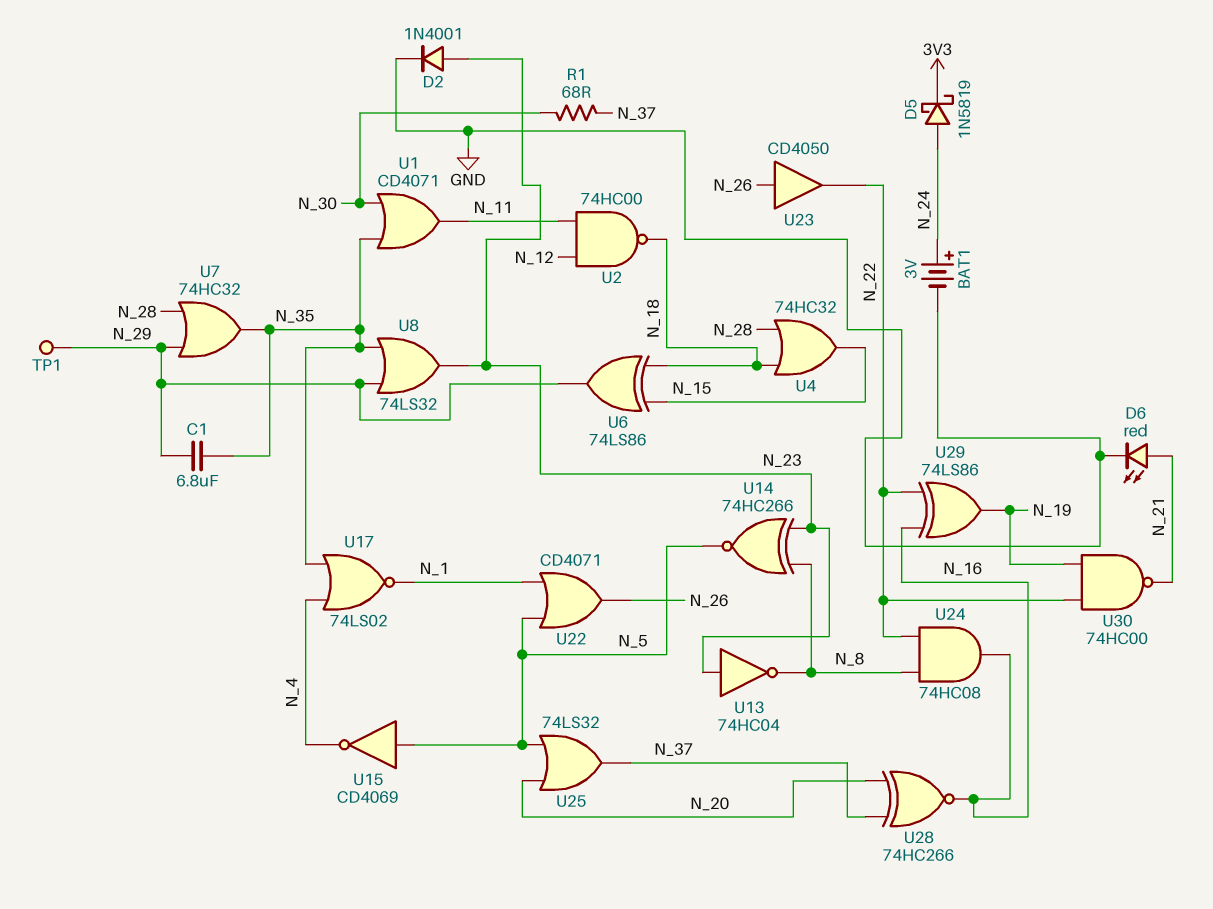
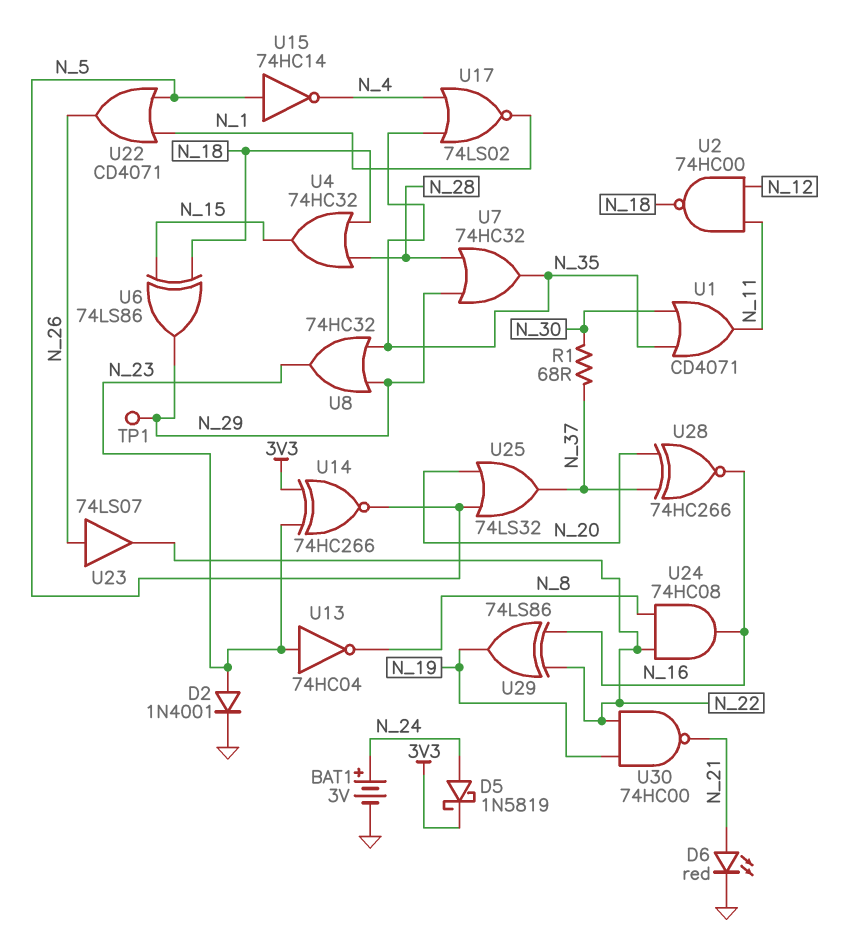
C1: 6.8uF (N_29, N_35) -> none
U8: OR 74LS32 (in N_29, in N_35, out N_23) -> OR 74HC32 (in N_29, in N_35, out N_23)
U14: XNOR 74HC266 (in N_8, in N_23, out N_5) -> XNOR 74HC266 (in 3V3, in N_23, out N_5)
U15: NOT CD4069 (in N_5, out N_4) -> NOT 74HC14 (in N_5, out N_4)
U23: buffer CD4050 (in N_26, out N_22) -> buffer 74LS07 (in N_26, out N_22)

